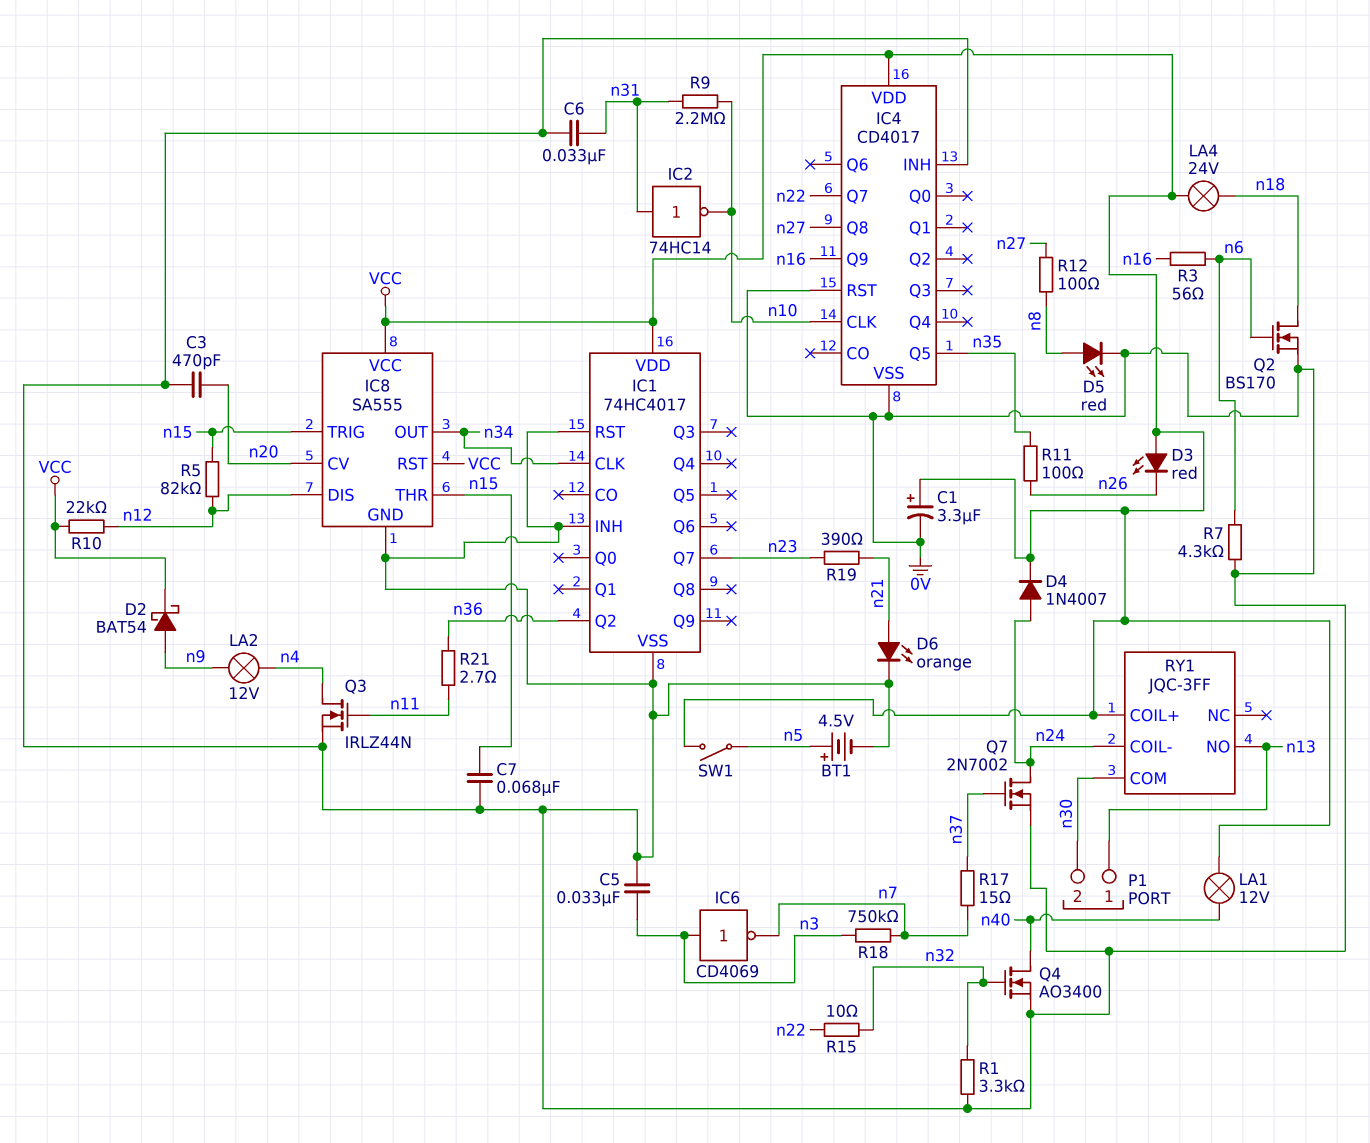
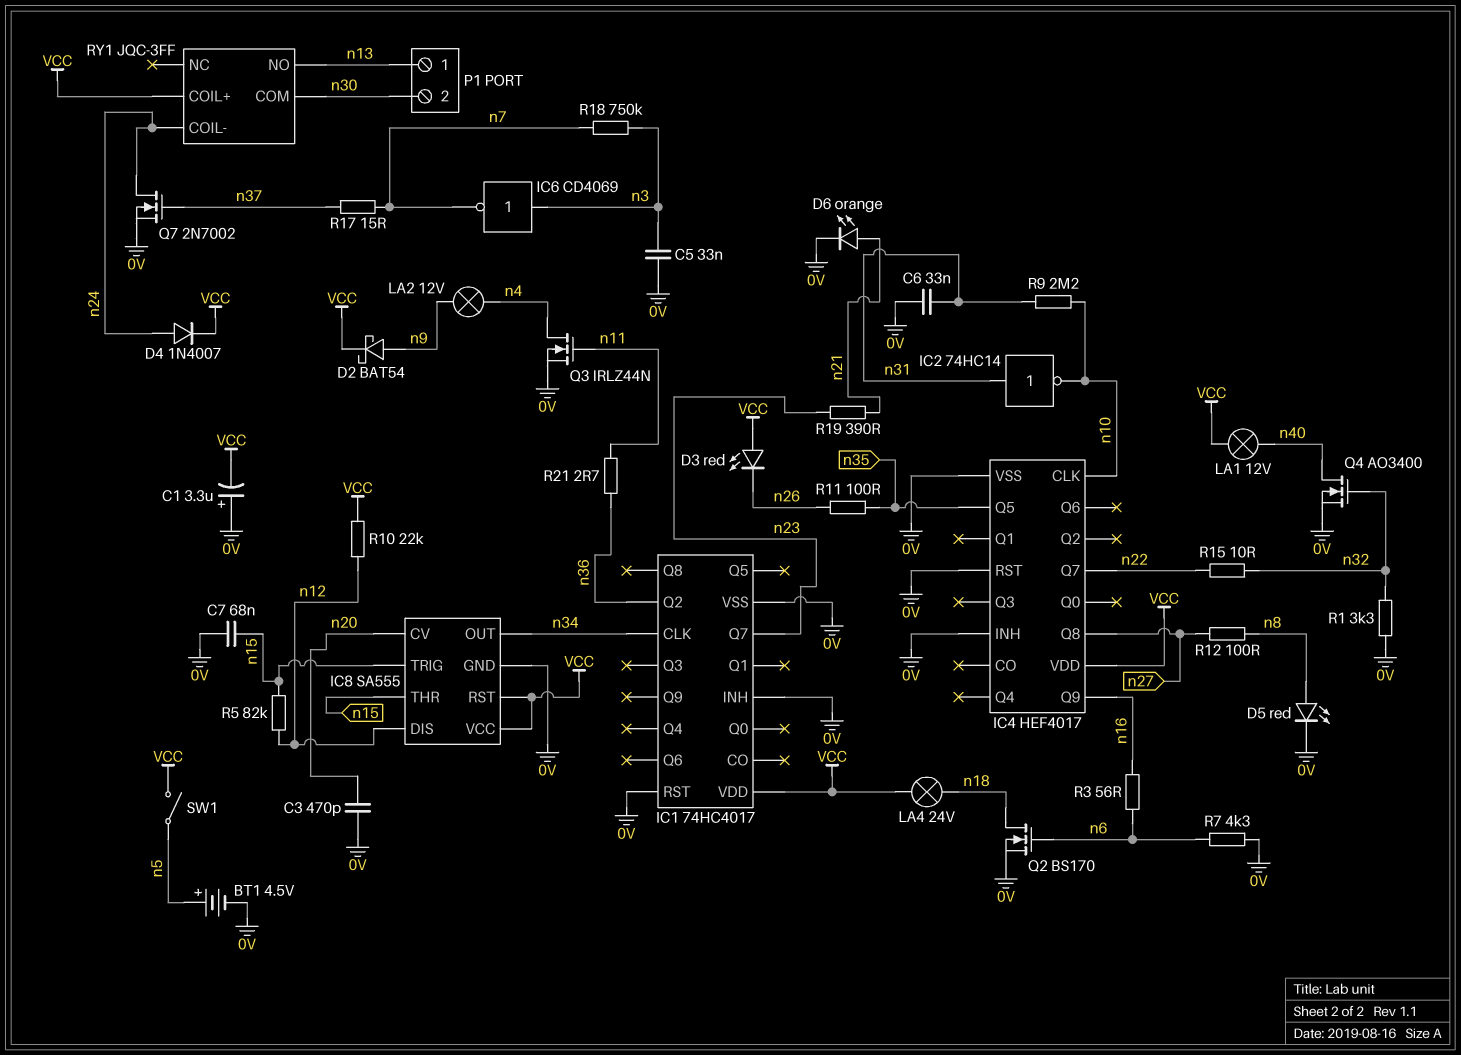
C1: 3.3uF (plus VCC, minus 0V) -> 3.3uF (plus 0V, minus VCC)
IC4: CD4017 -> HEF4017

